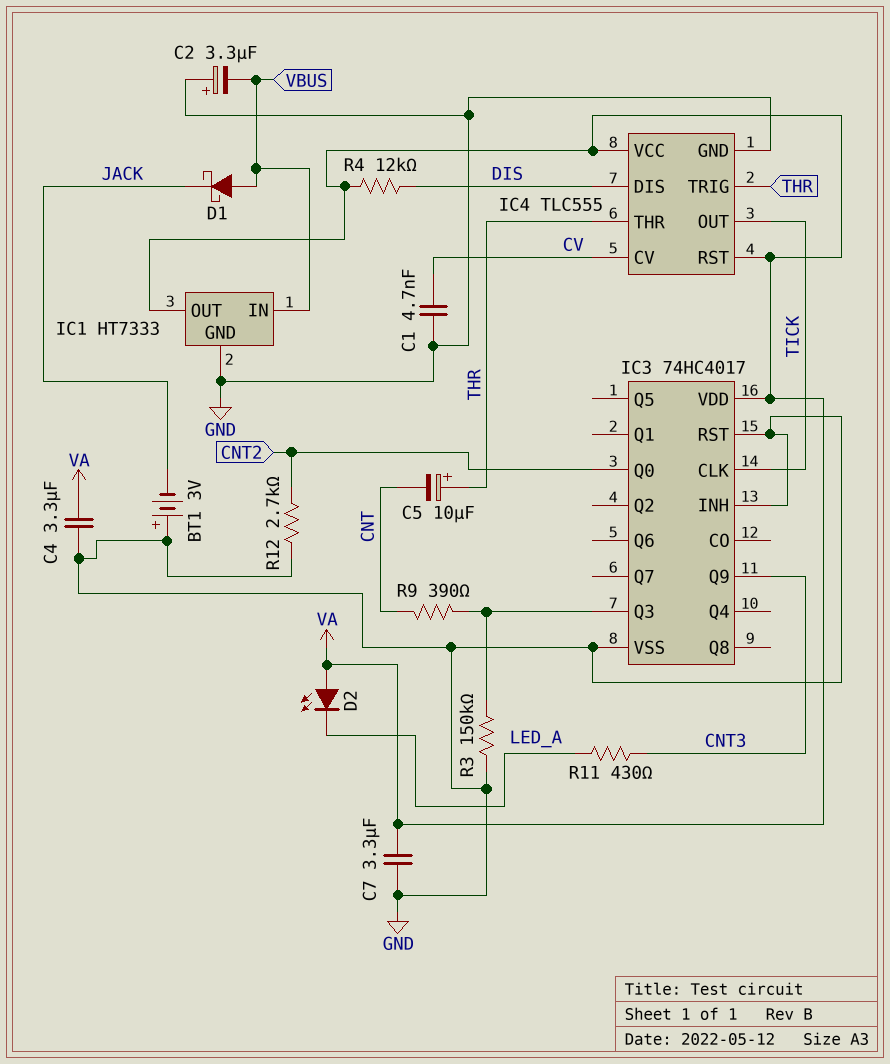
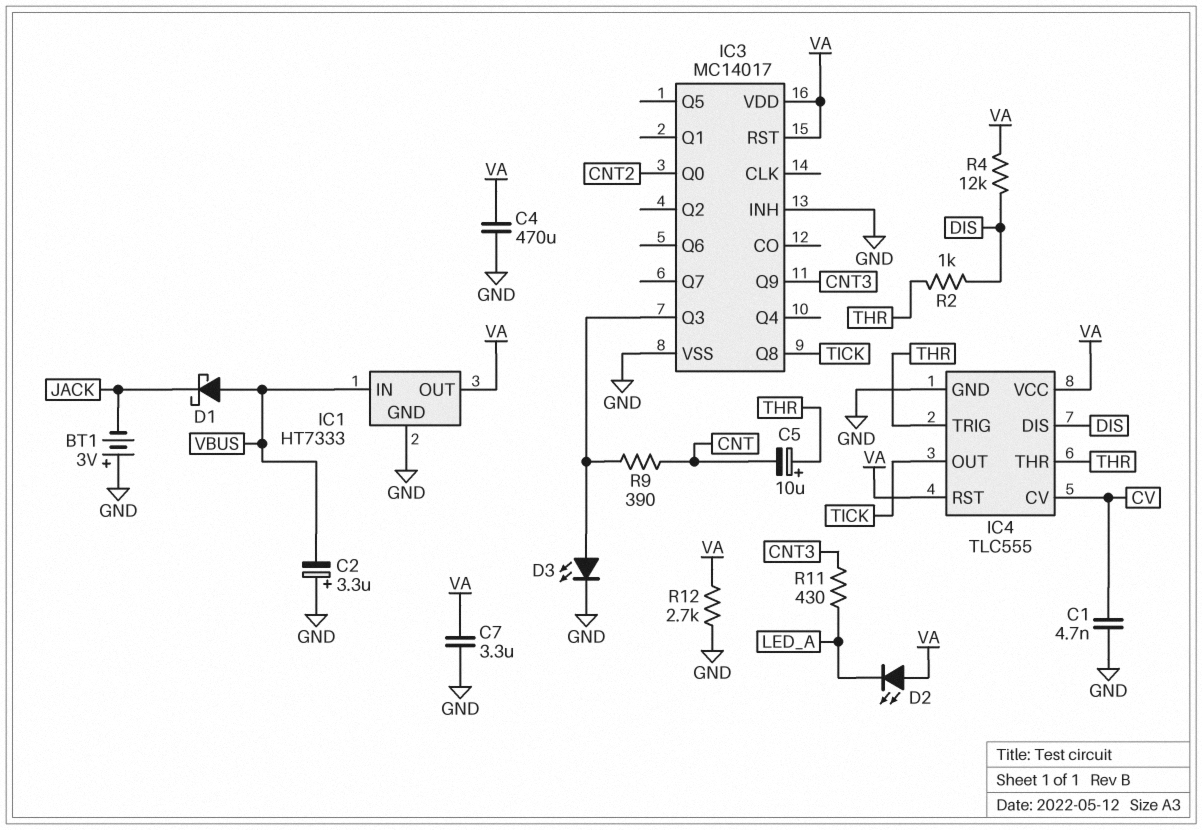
C4: 3.3uF (GND, VA) -> 470uF (GND, VA)
D3: none -> LED (A IC3/Q3, K GND)
IC3: 74HC4017 -> MC14017
IC3 pin CLK: TICK -> none
IC3 pin Q8: none -> TICK
IC3 pin RST: GND -> VA
R2: none -> 1k (DIS, THR)
R3: 150k (GND, IC3/Q3) -> none
R12: 2.7k (CNT2, GND) -> 2.7k (GND, VA)

